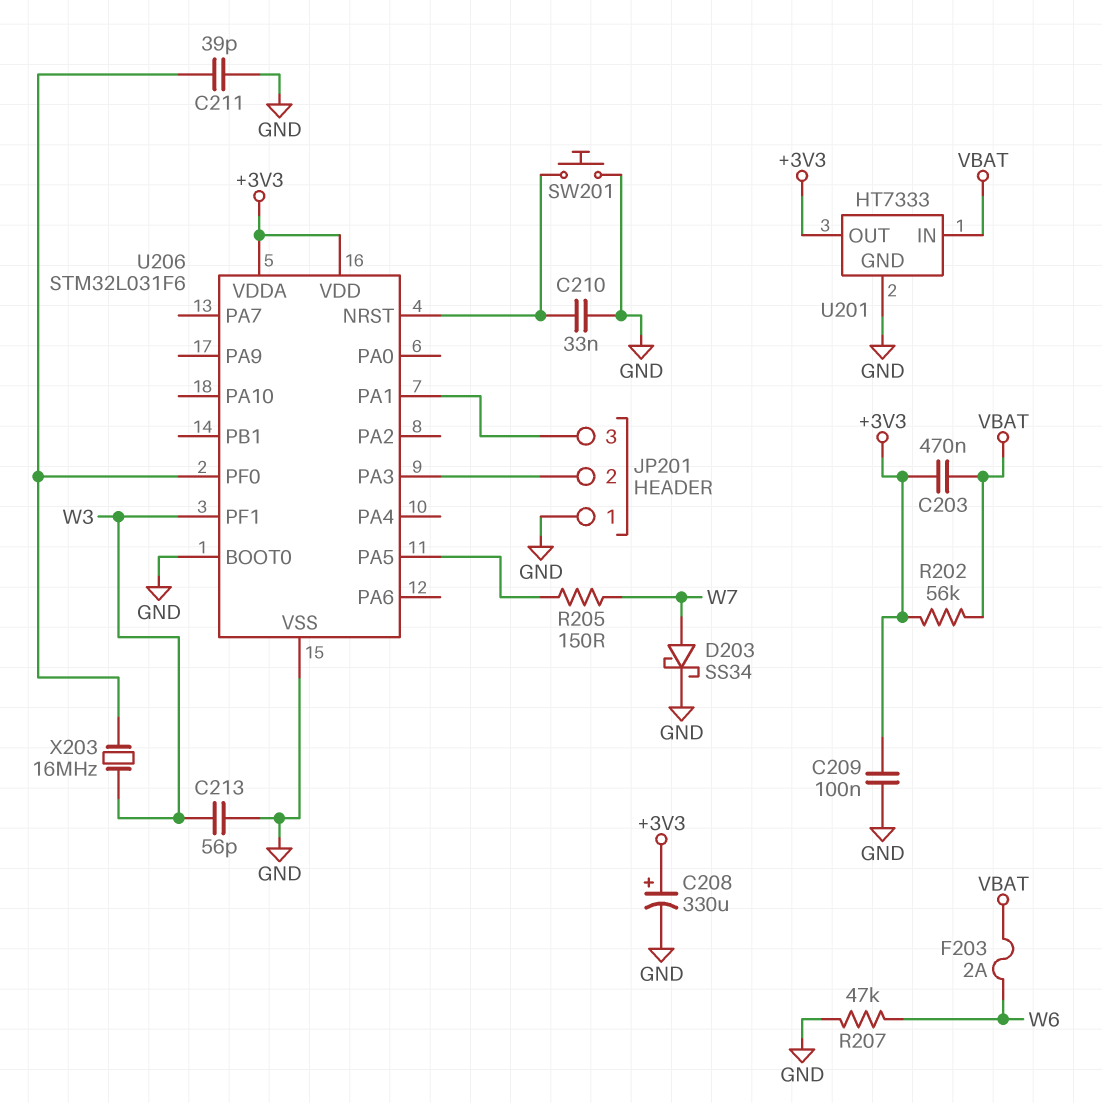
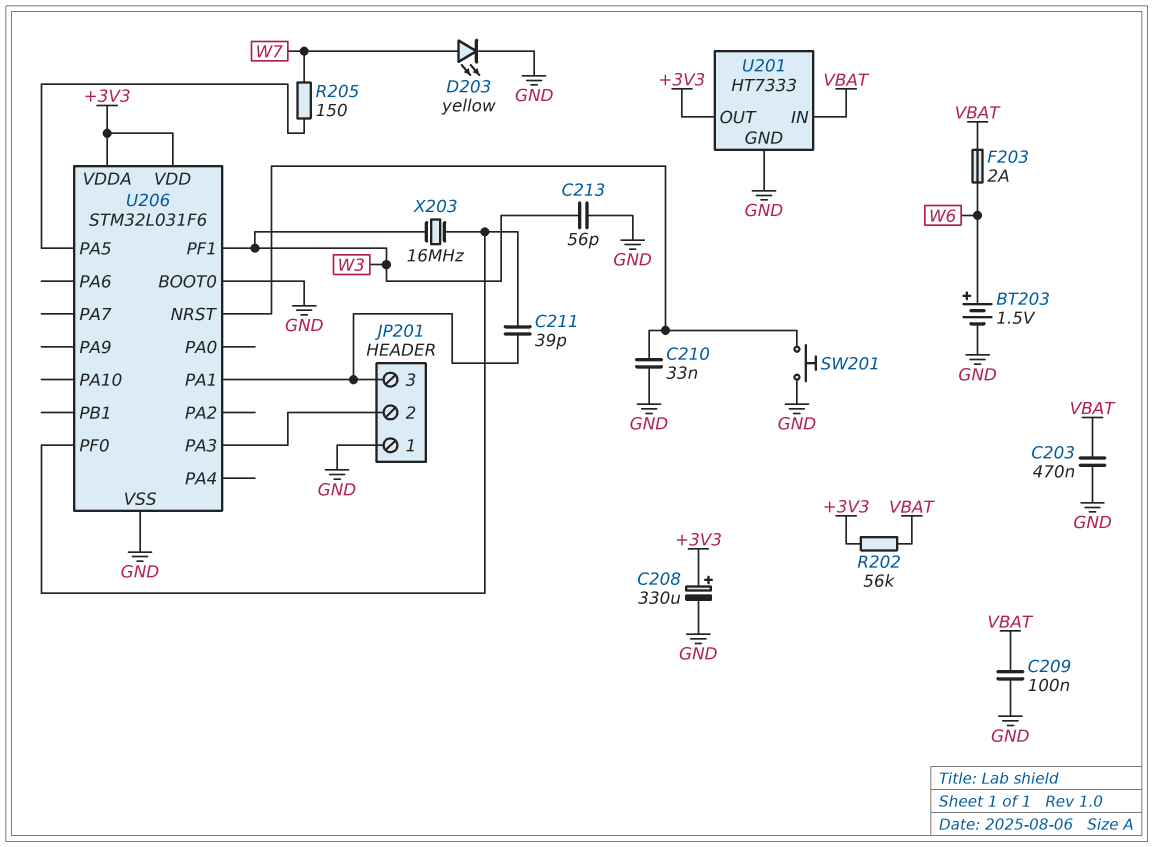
BT203: none -> 1.5V (plus W6, minus GND)
C203: 470nF (+3V3, VBAT) -> 470nF (GND, VBAT)
C209: 100nF (+3V3, GND) -> 100nF (GND, VBAT)
C211: 39pF (GND, U206/PF0) -> 39pF (JP201/3, U206/PF0)
D203: schottky SS34 (A W7, K GND) -> LED yellow (A W7, K GND)
R207: 47k (GND, W6) -> none

